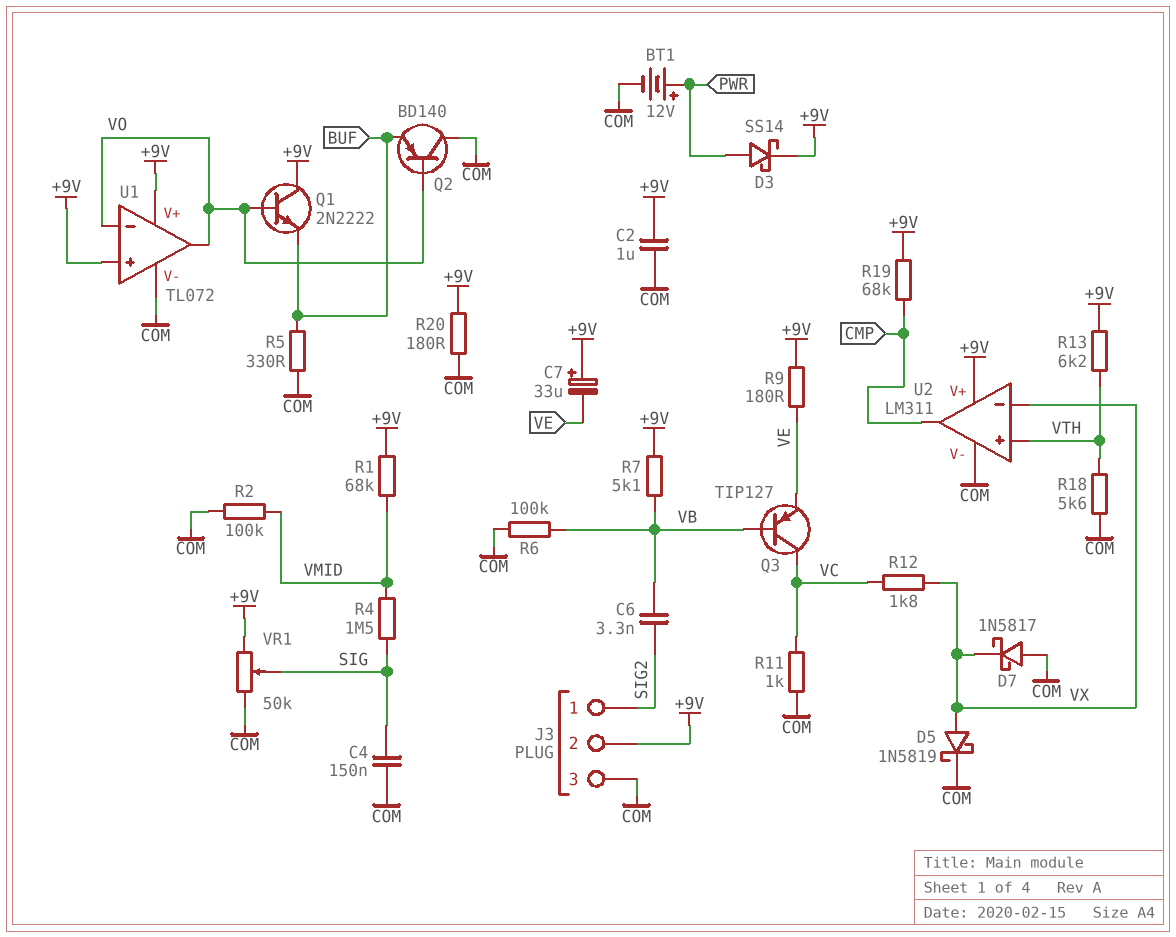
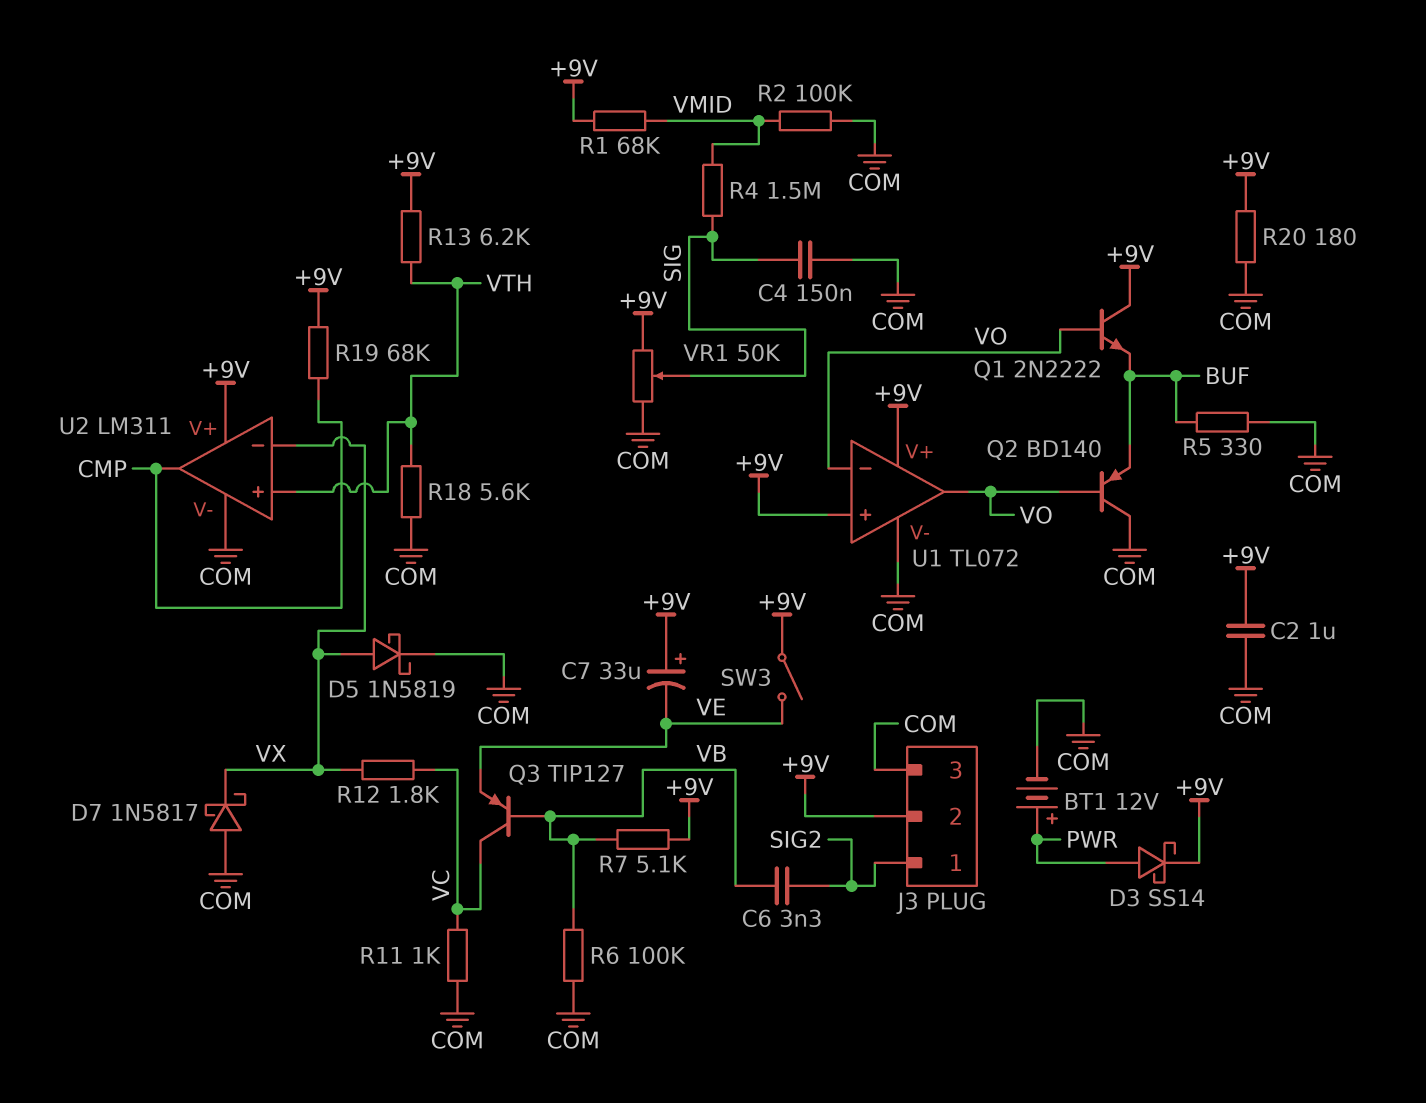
R9: 180 (+9V, VE) -> none
SW3: none -> switch (+9V, VE)

